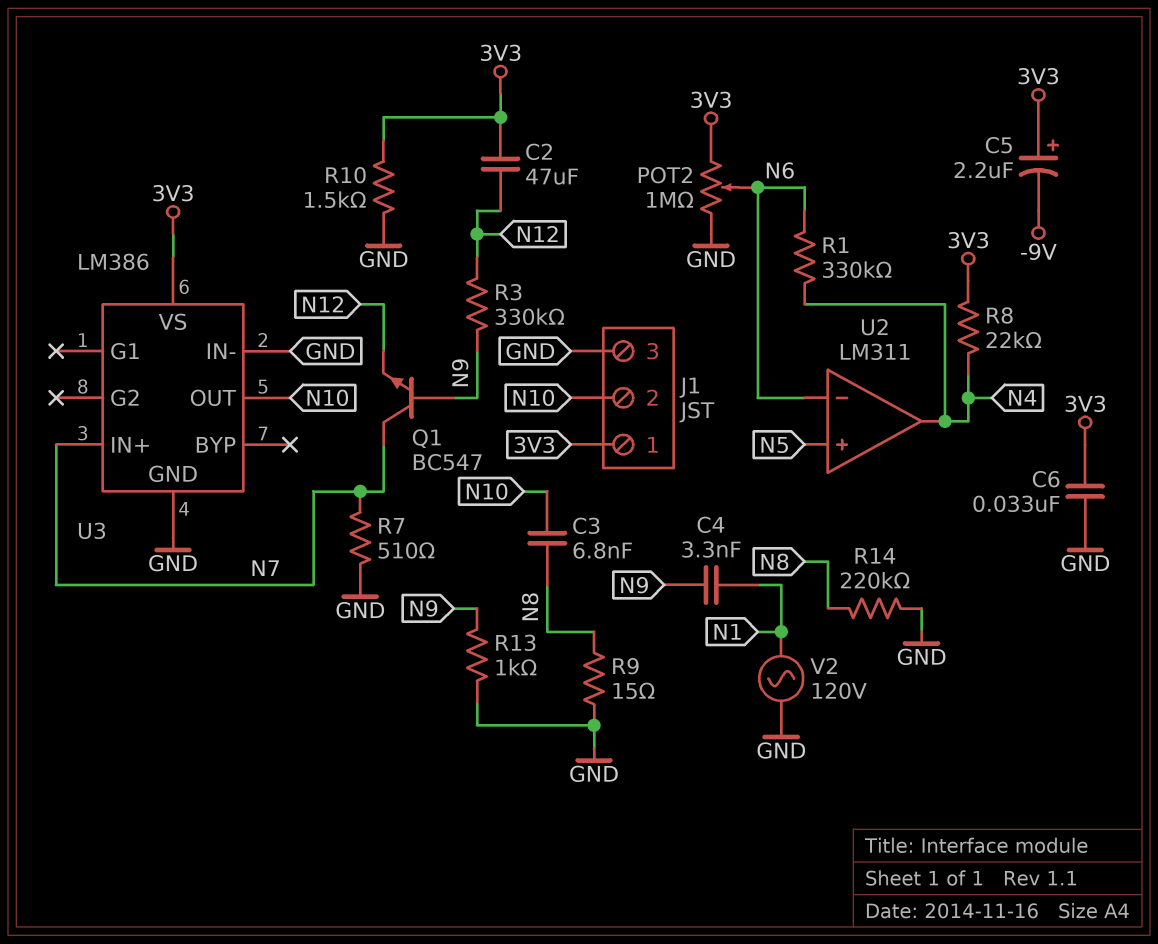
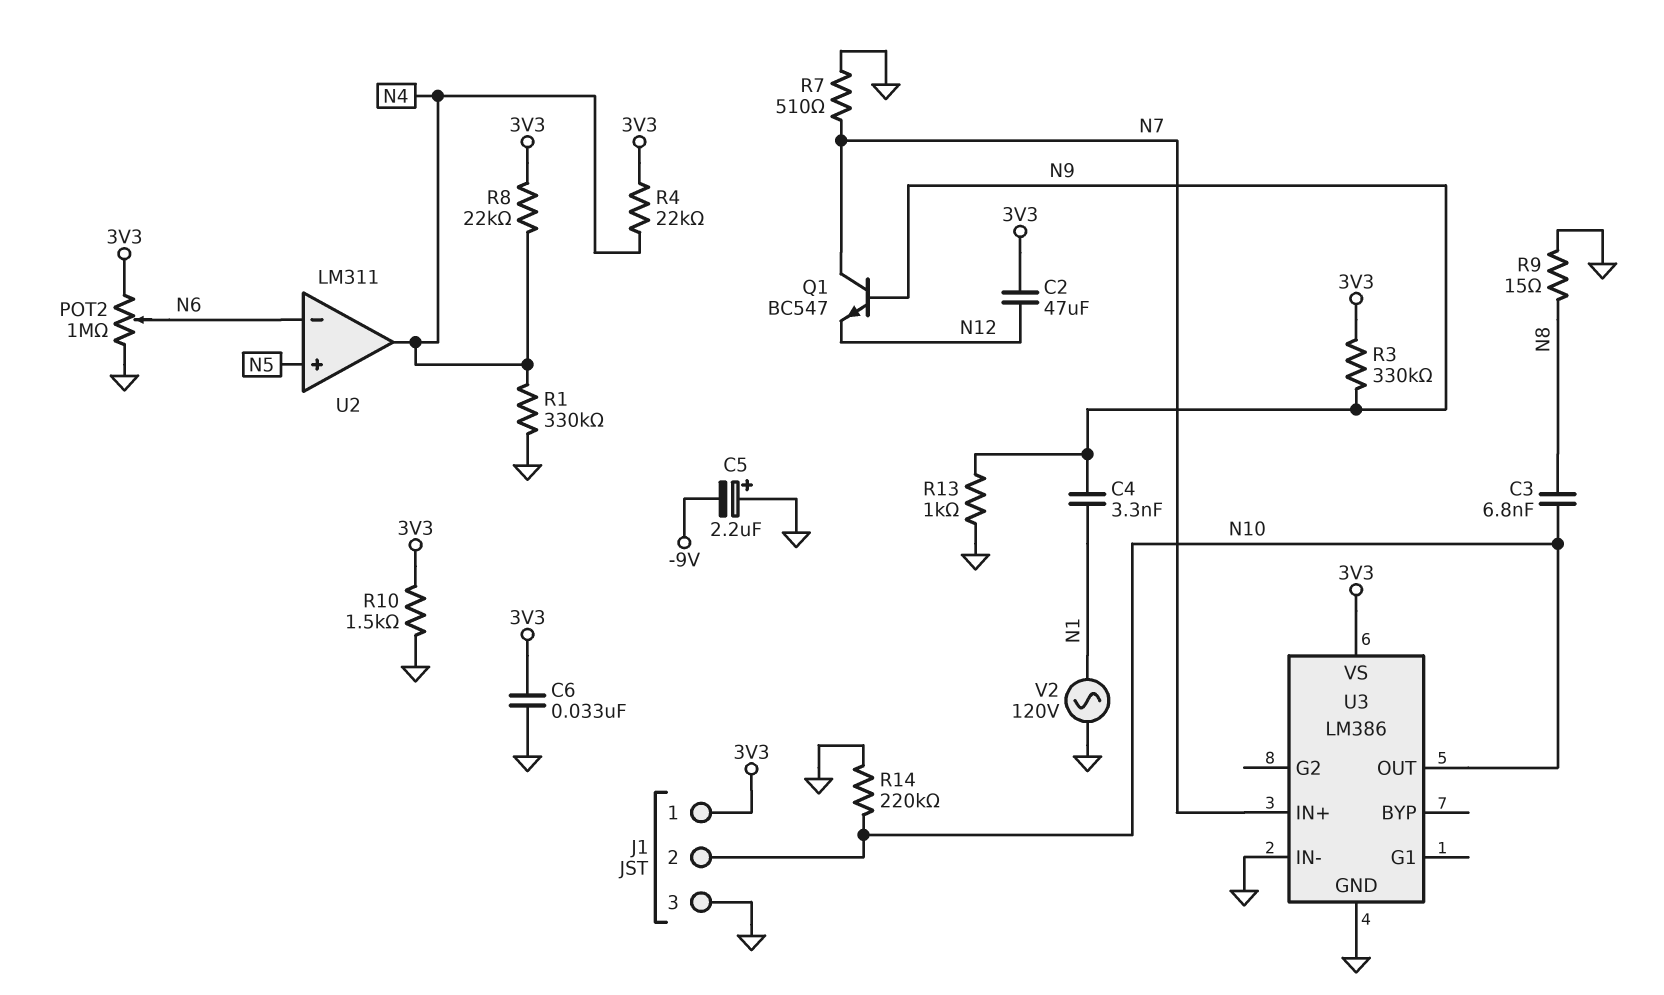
C5: 2.2uF (plus 3V3, minus -9V) -> 2.2uF (plus GND, minus -9V)
R1: 330k (N4, N6) -> 330k (GND, N4)
R3: 330k (N9, N12) -> 330k (3V3, N9)
R4: none -> 22k (3V3, N4)
R14: 220k (GND, N8) -> 220k (GND, N10)

